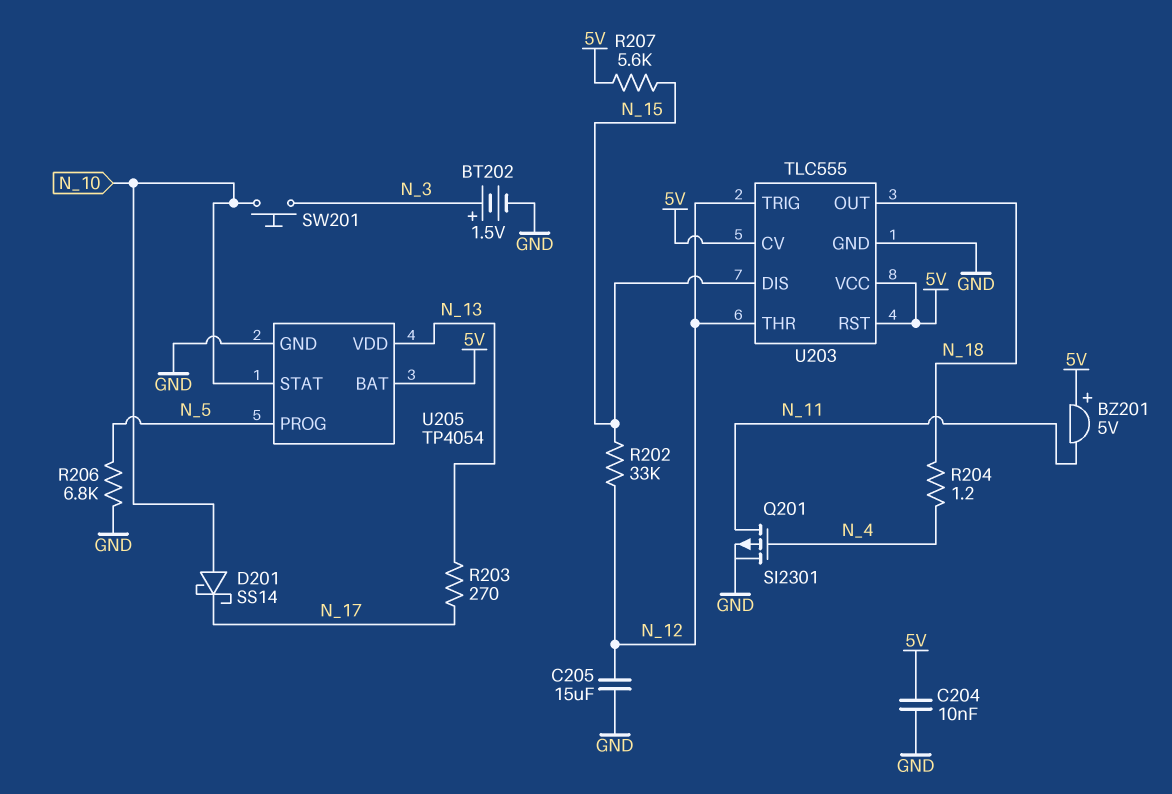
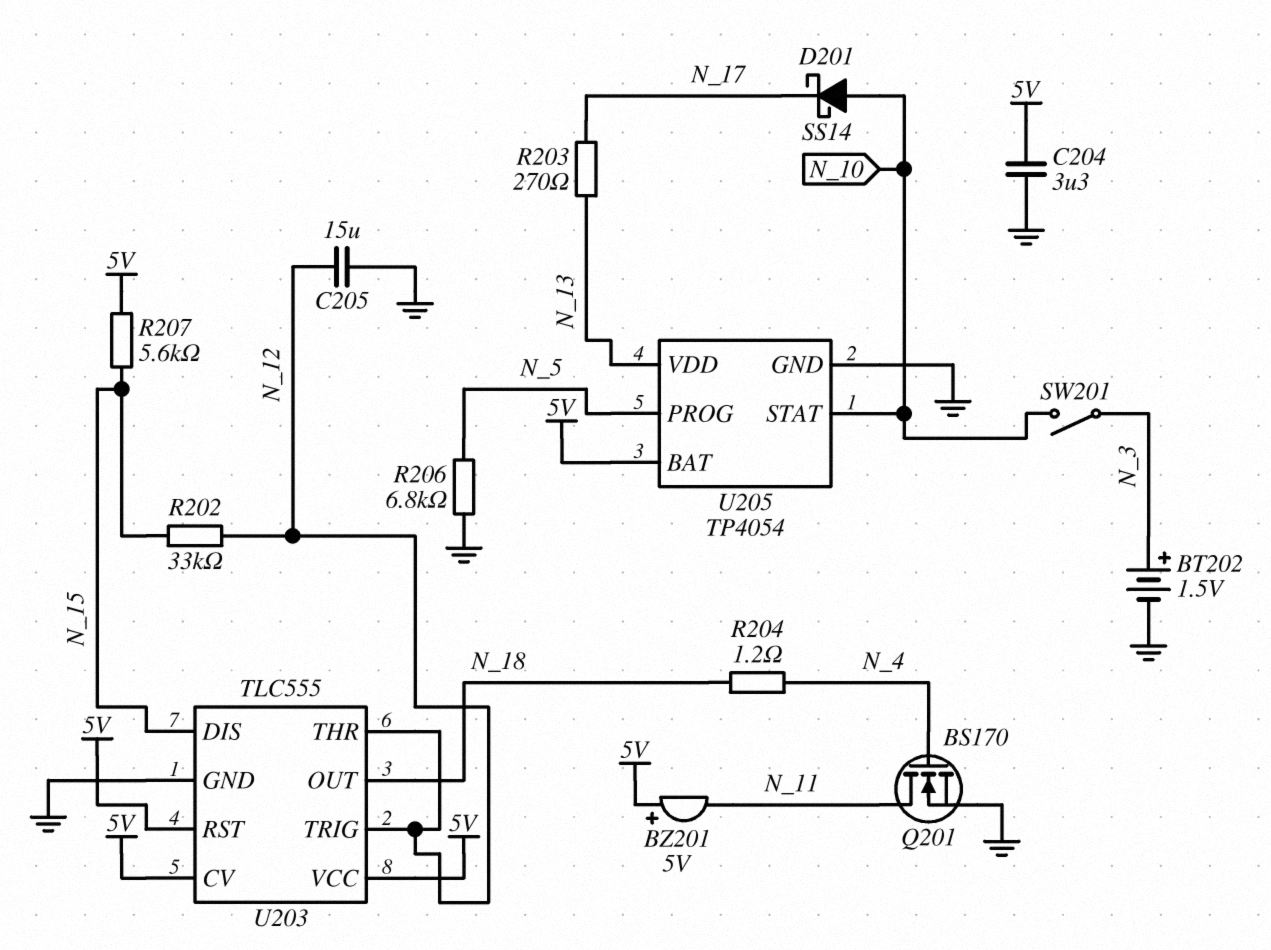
C204: 10nF (5V, GND) -> 3.3uF (5V, GND)
Q201: PMOS SI2301 (G N_4, D N_11, S GND) -> NMOS BS170 (G N_4, D N_11, S GND)
SW201: button (N_3, N_10) -> switch (N_3, N_10)

